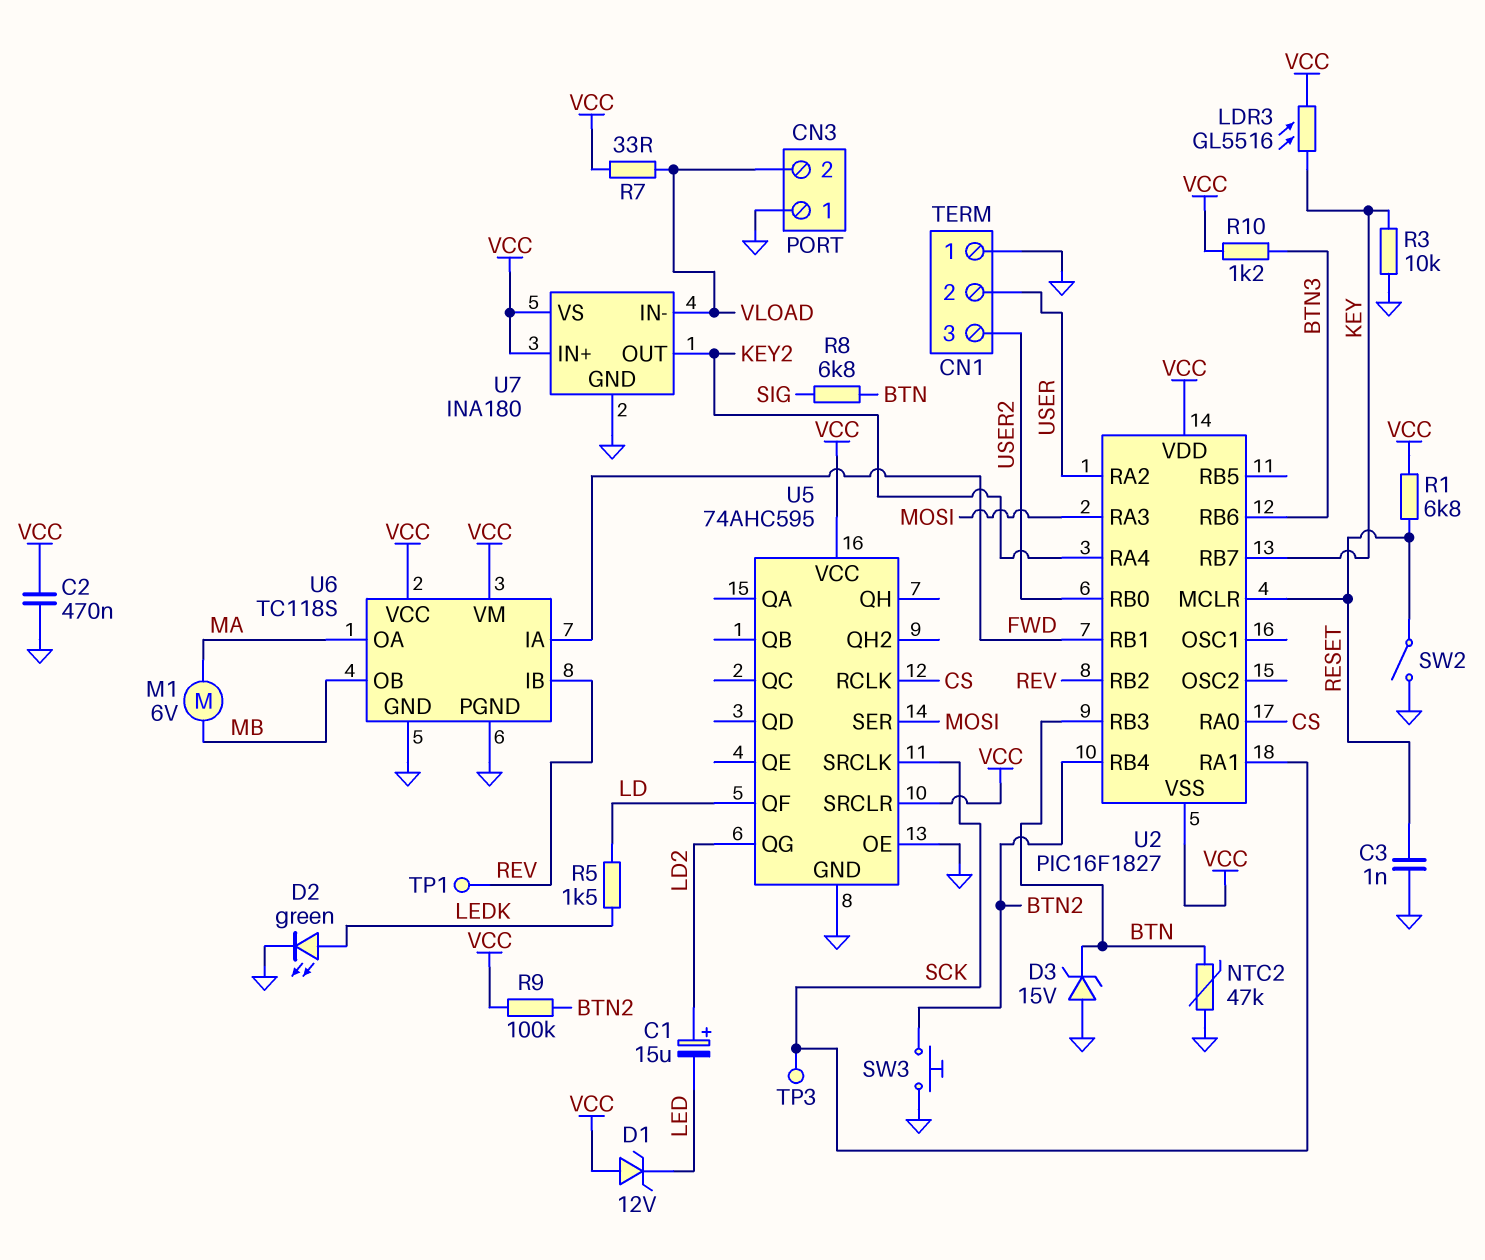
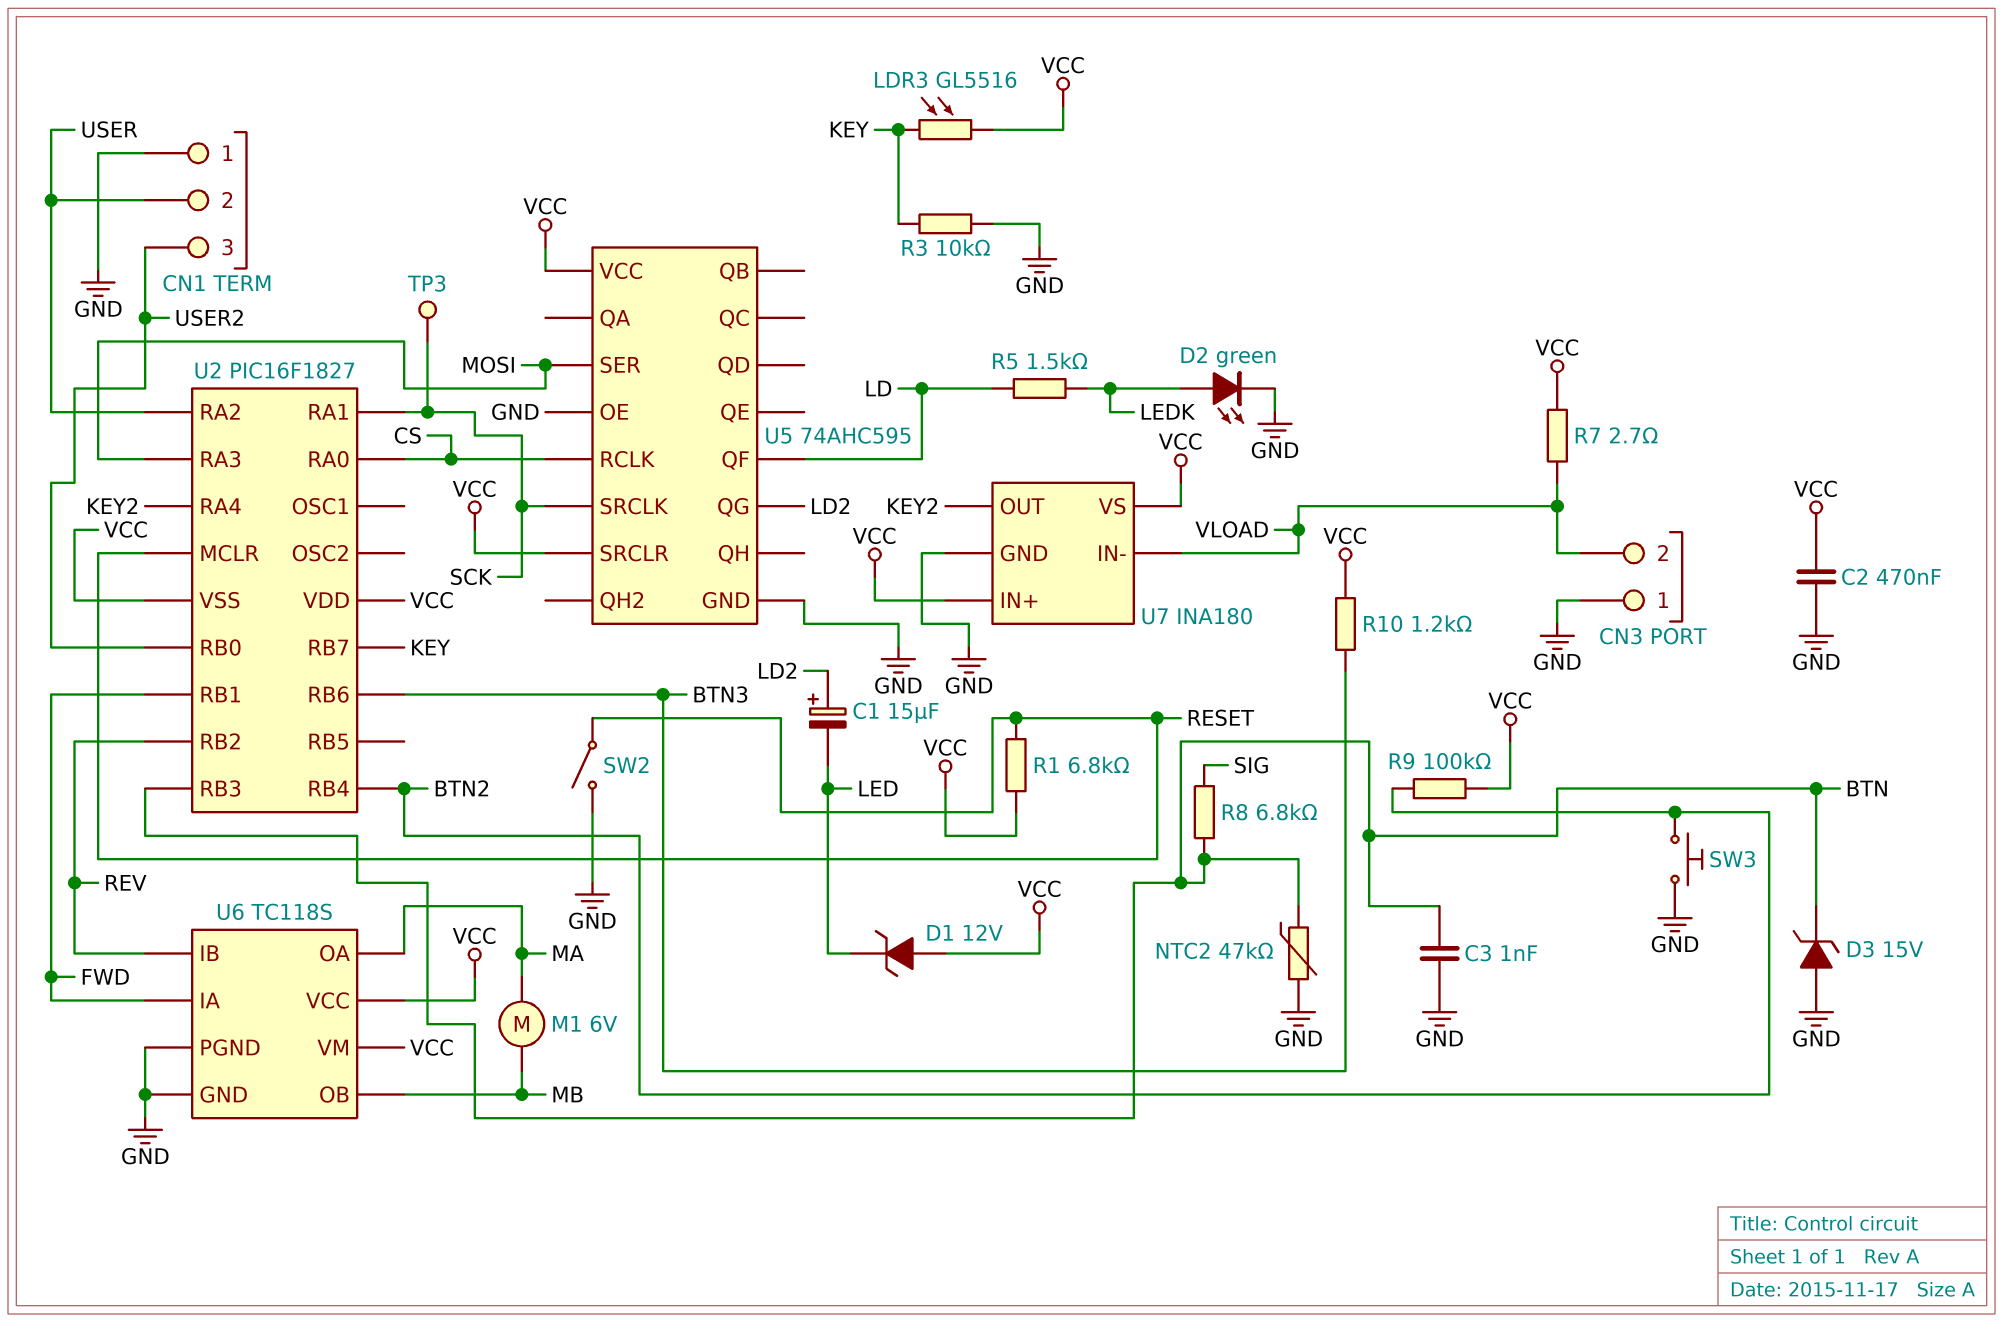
C3: 1nF (GND, RESET) -> 1nF (BTN, GND)
R7: 33 (VCC, VLOAD) -> 2.7 (VCC, VLOAD)
TP1: test point (REV) -> none

